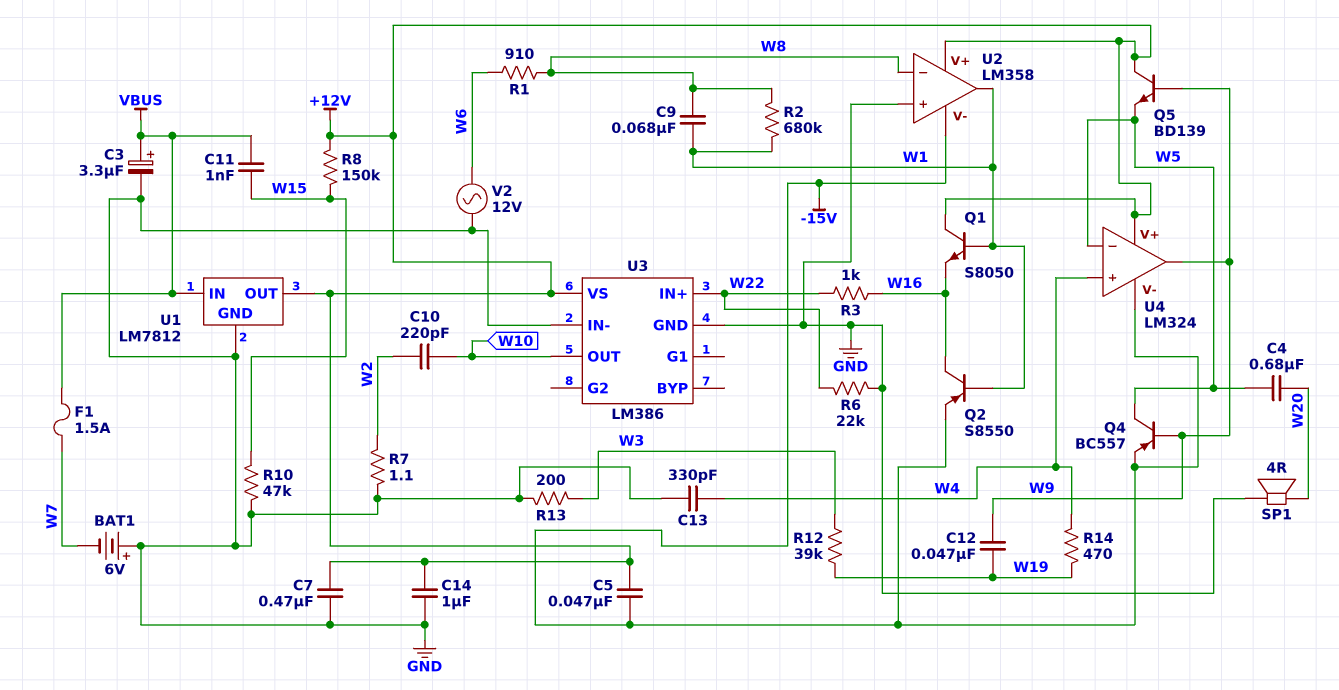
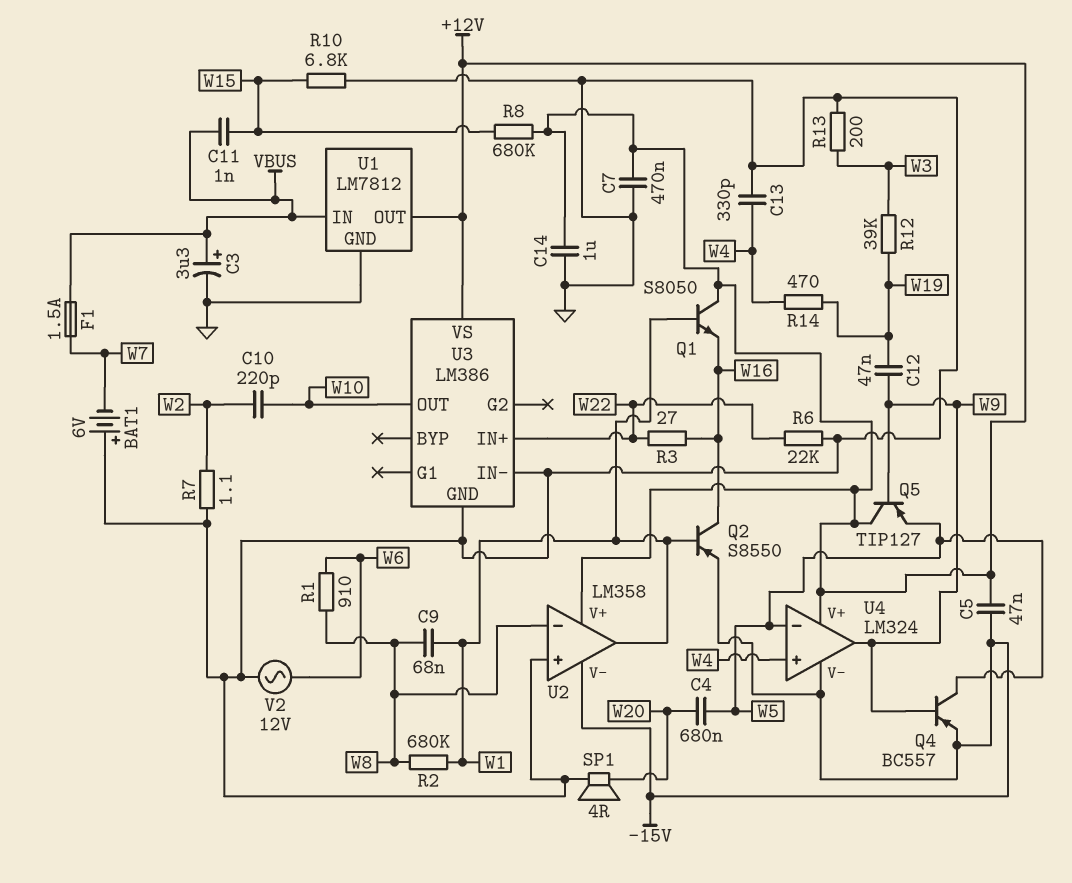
Q5: NPN BD139 (B W9, C +12V, E W5) -> PNP TIP127 (B W9, C +12V, E W5)
R3: 1k (W16, W22) -> 27 (W16, W22)
R8: 150k (+12V, W15) -> 680k (+12V, W15)
R10: 47k (GND, W15) -> 6.8k (GND, W15)

